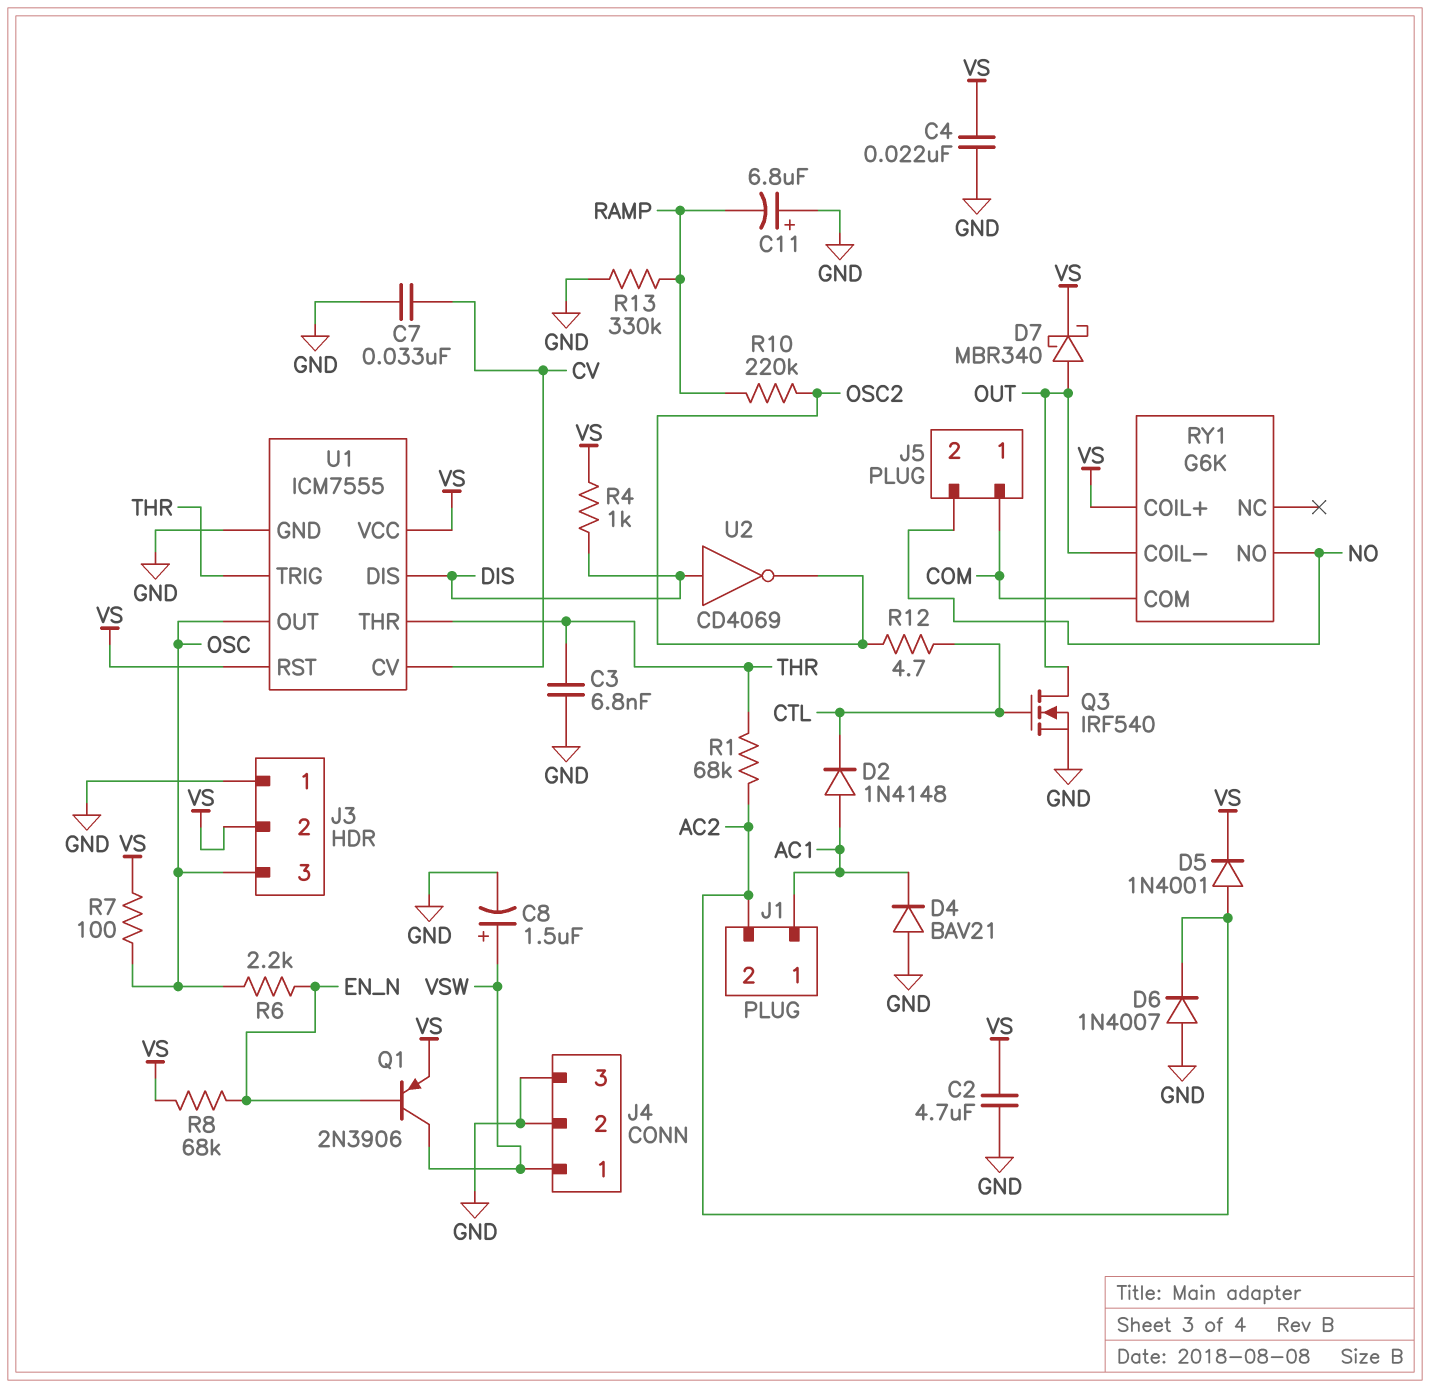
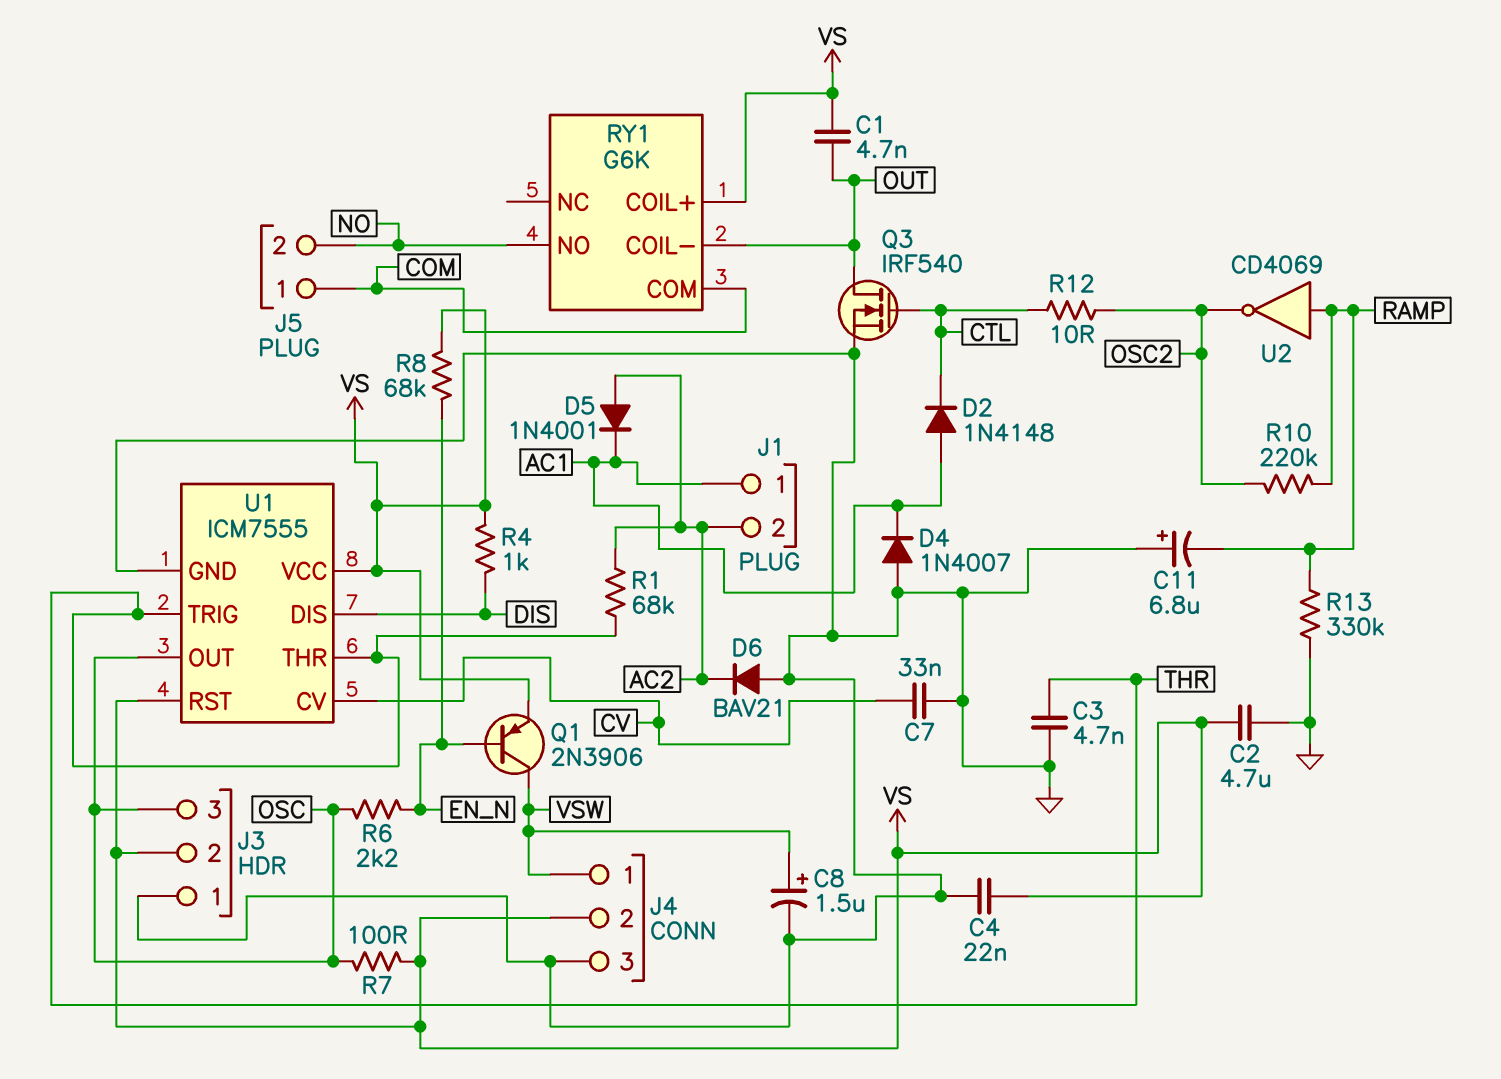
C1: none -> 4.7nF (OUT, VS)
C3: 6.8nF (GND, THR) -> 4.7nF (GND, THR)
D4: diode BAV21 (A GND, K AC1) -> diode 1N4007 (A GND, K AC1)
D5: diode 1N4001 (A AC2, K VS) -> diode 1N4001 (A AC2, K AC1)
D6: diode 1N4007 (A GND, K AC2) -> diode BAV21 (A GND, K AC2)
D7: schottky MBR340 (A OUT, K VS) -> none
J4 pin 2: GND -> VS
R12: 4.7 (CTL, OSC2) -> 10 (CTL, OSC2)
U2: NOT CD4069 (in DIS, out OSC2) -> NOT CD4069 (in RAMP, out OSC2)

